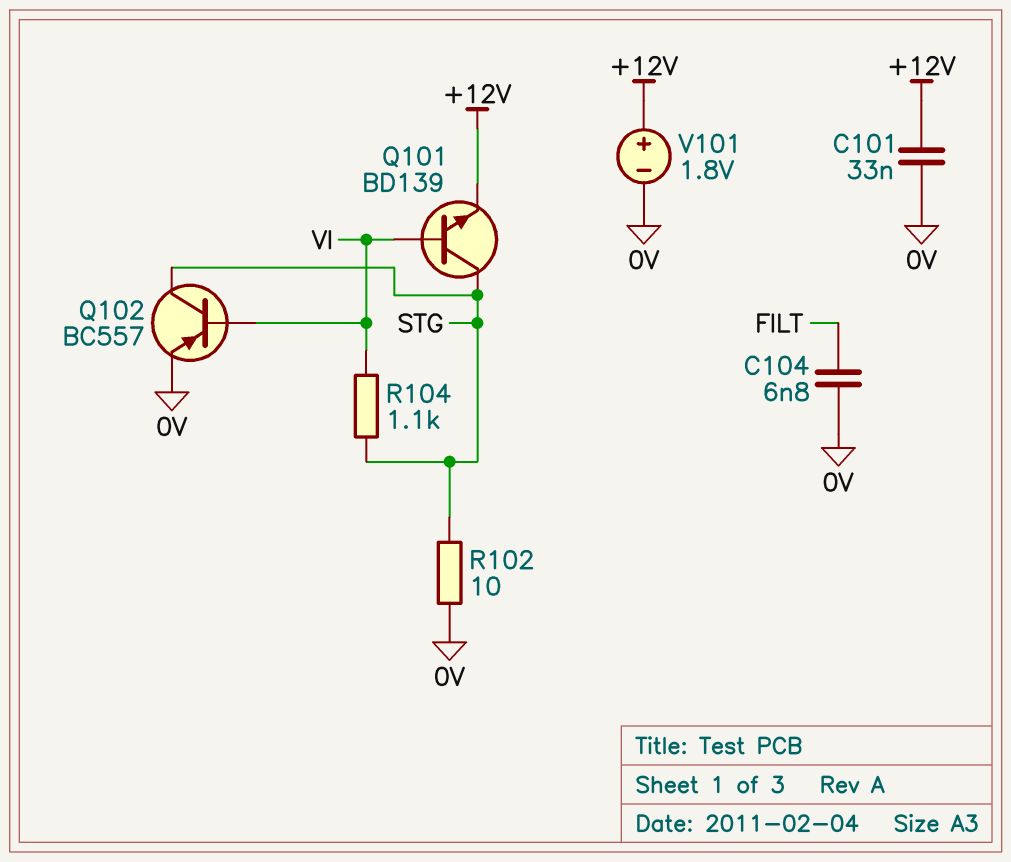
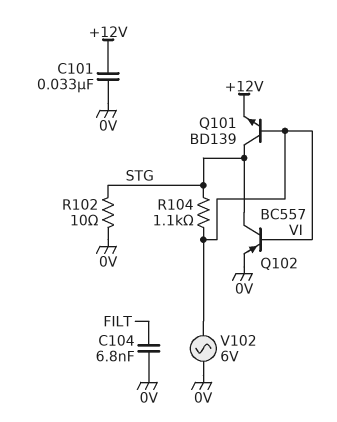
V101: 1.8V (plus +12V, minus 0V) -> none
V102: none -> AC 6V (0V, VI)

